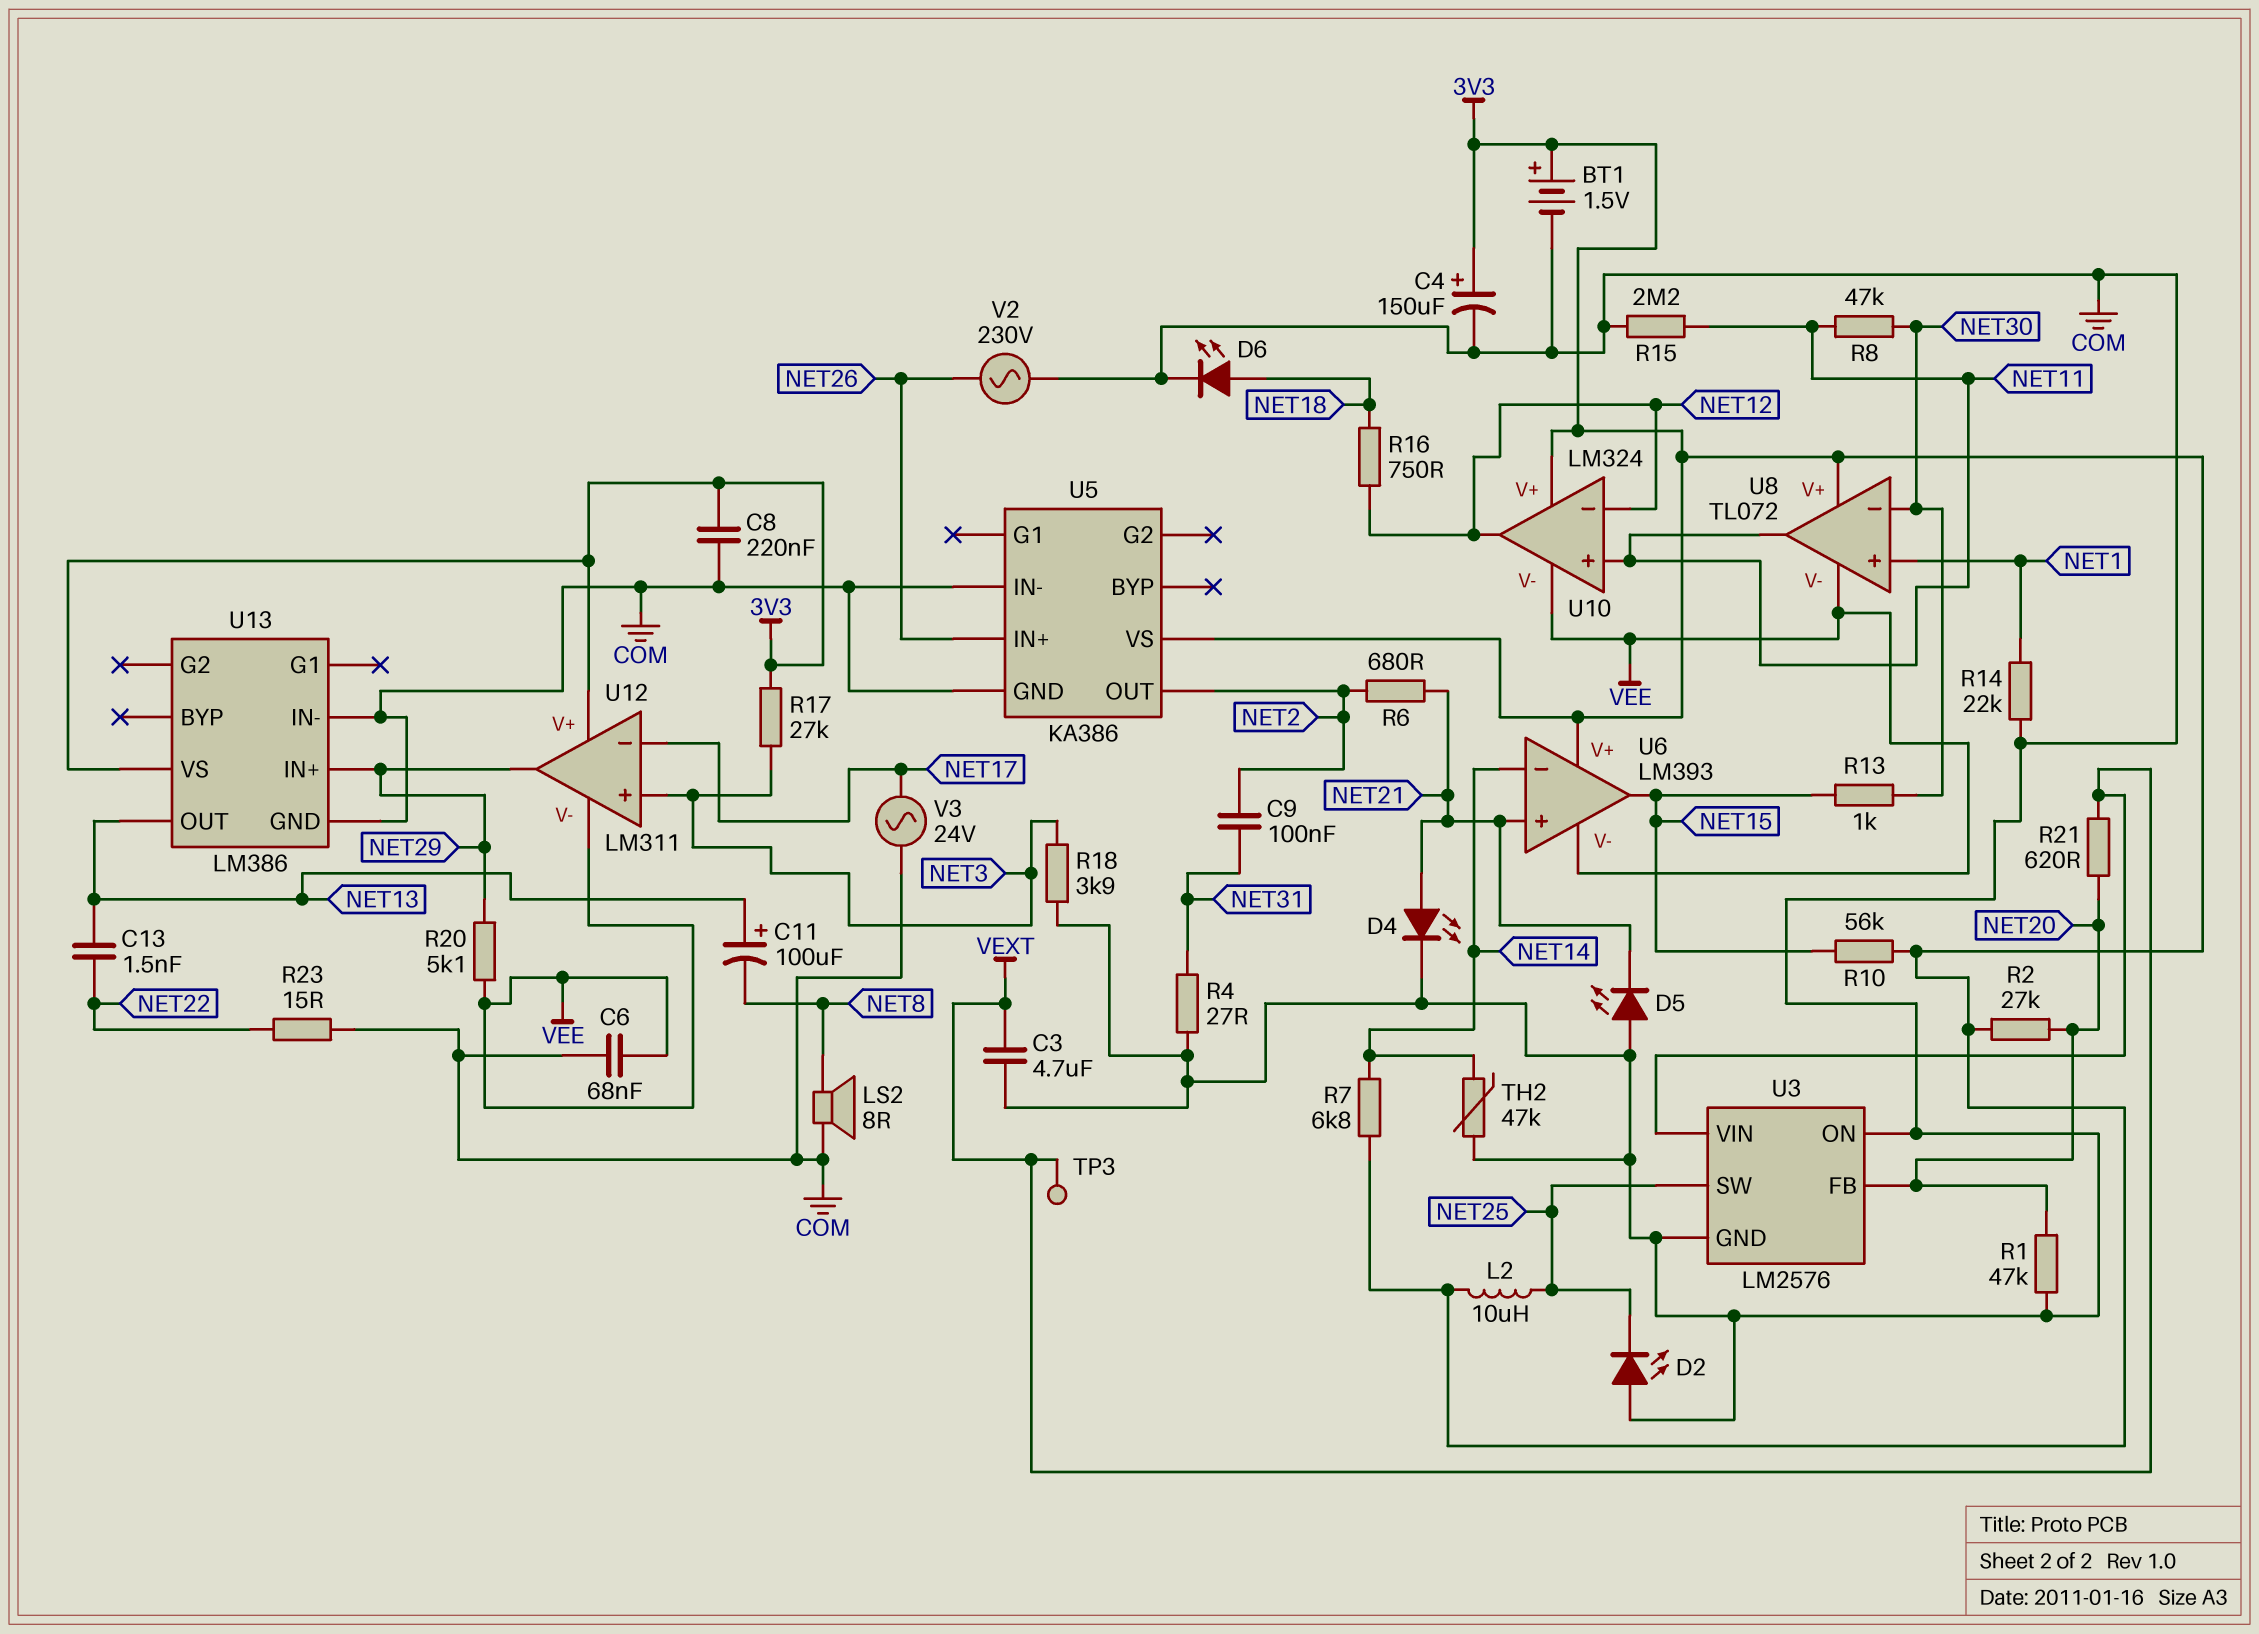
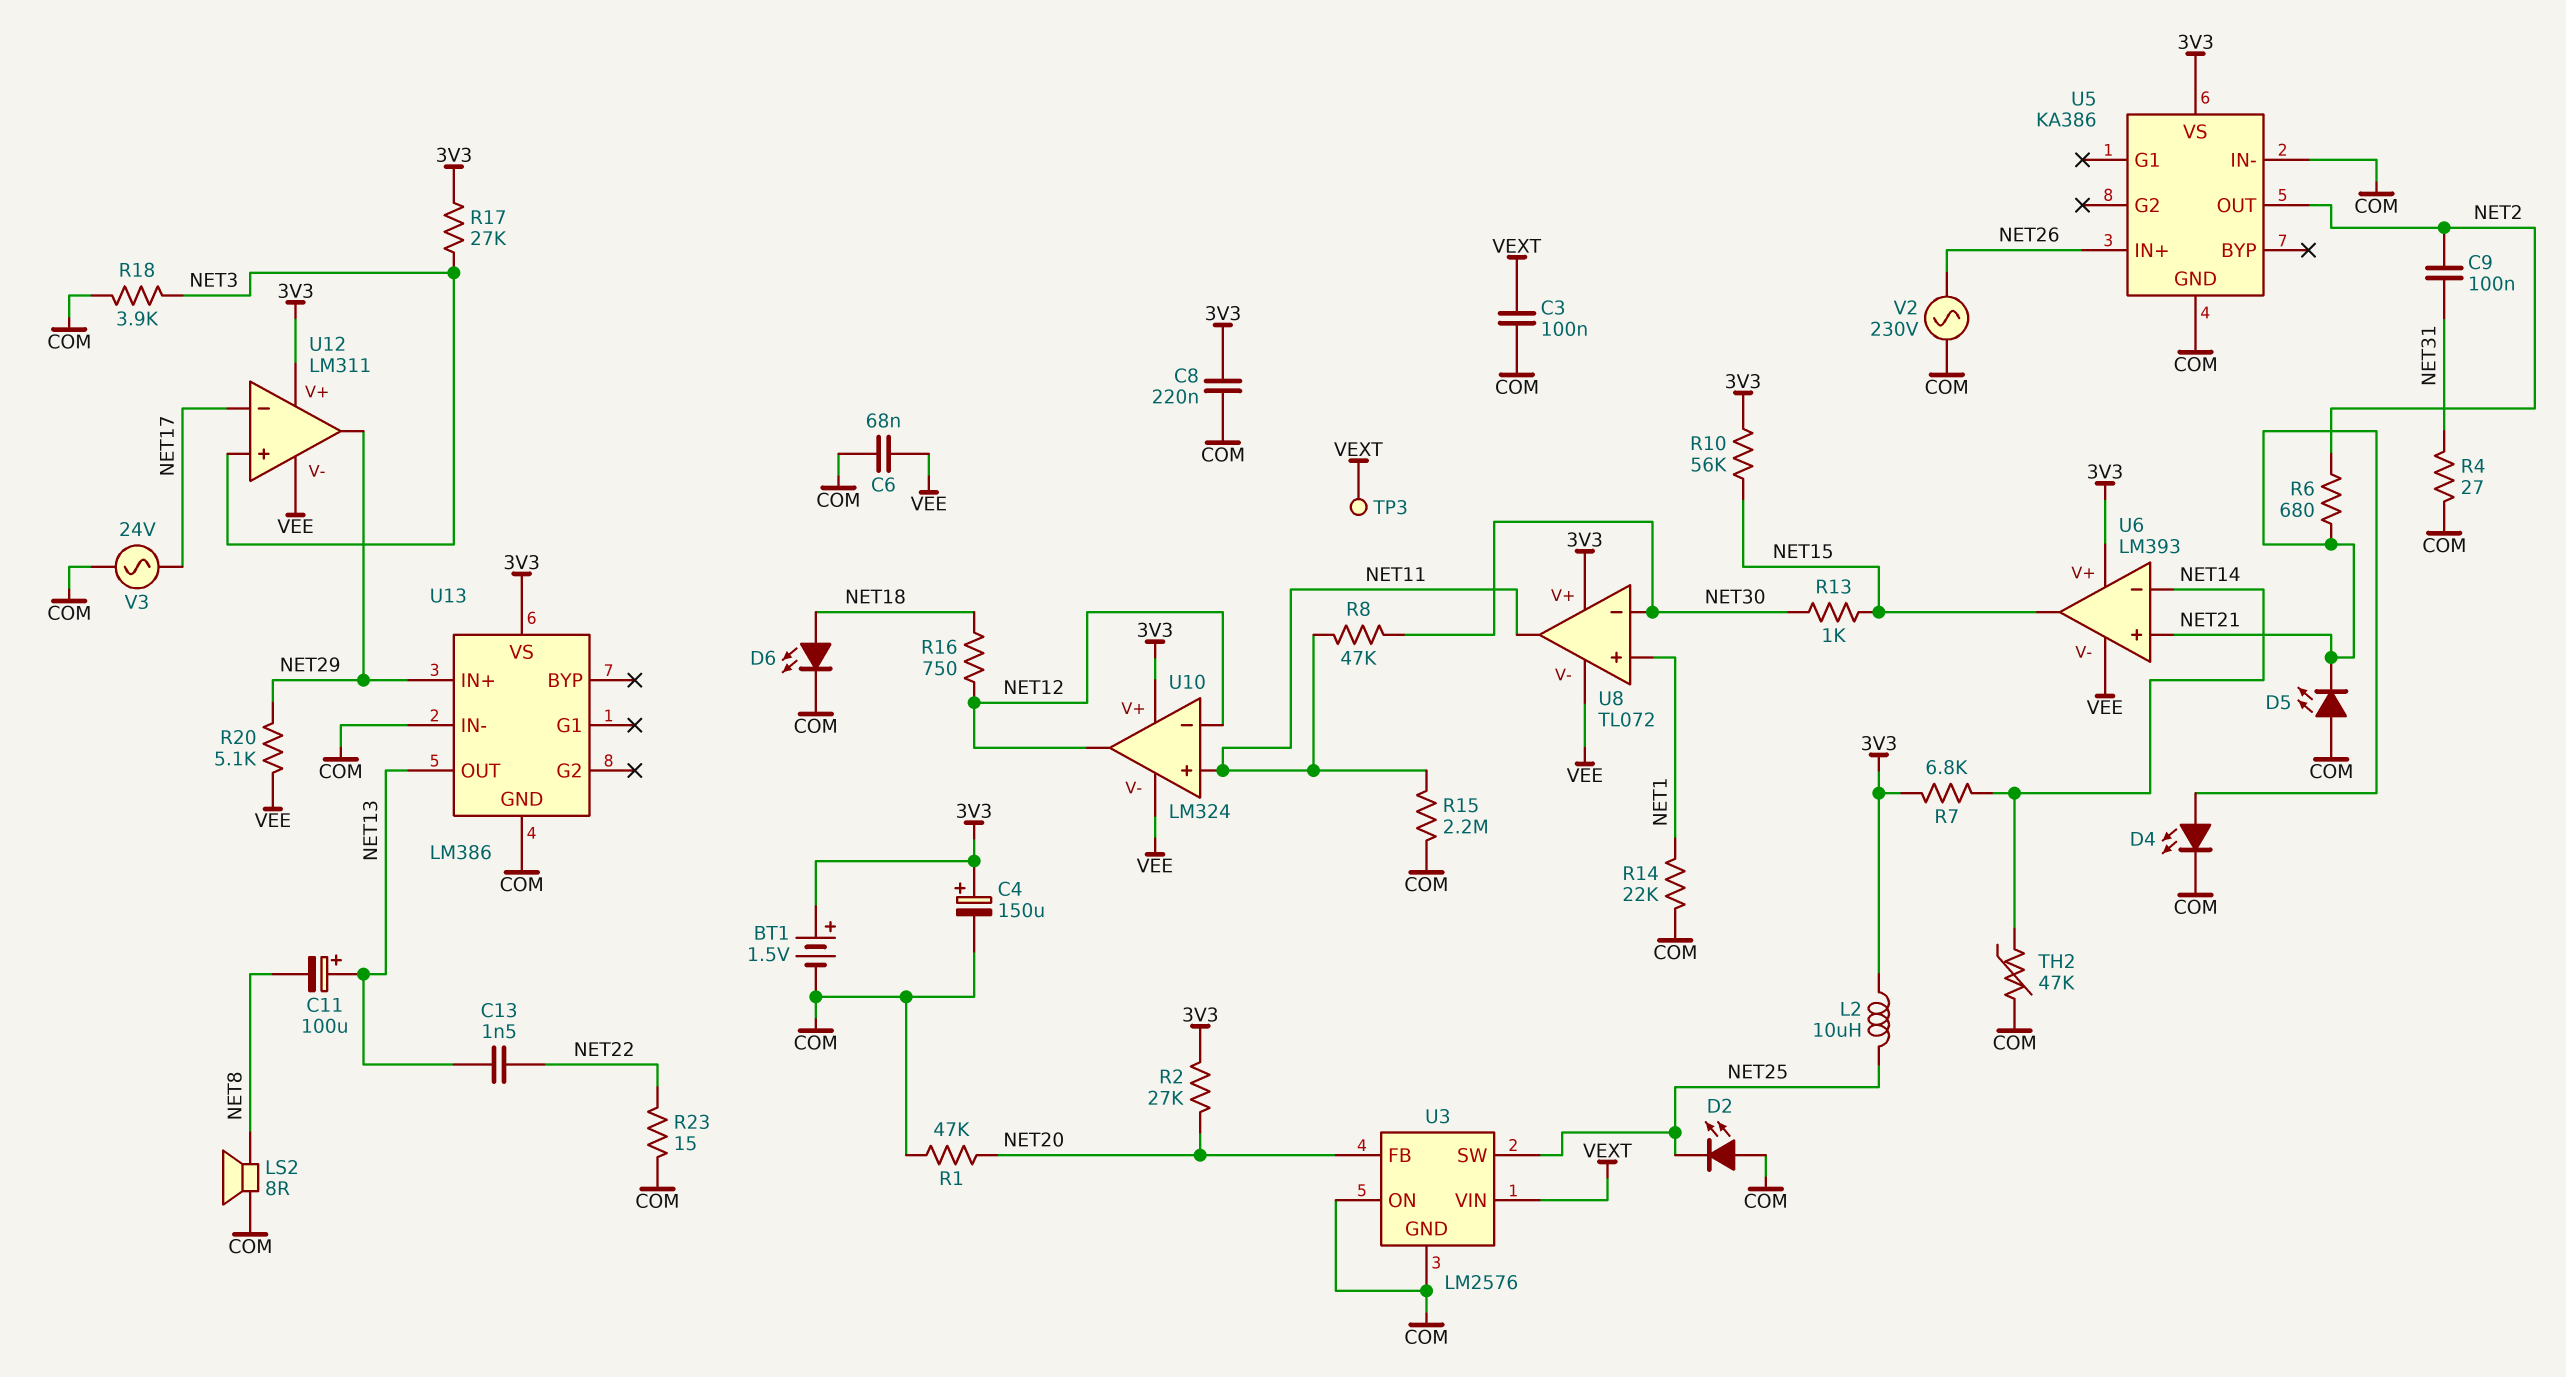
C3: 4.7uF (COM, VEXT) -> 100nF (COM, VEXT)
R21: 620 (NET20, VEXT) -> none

